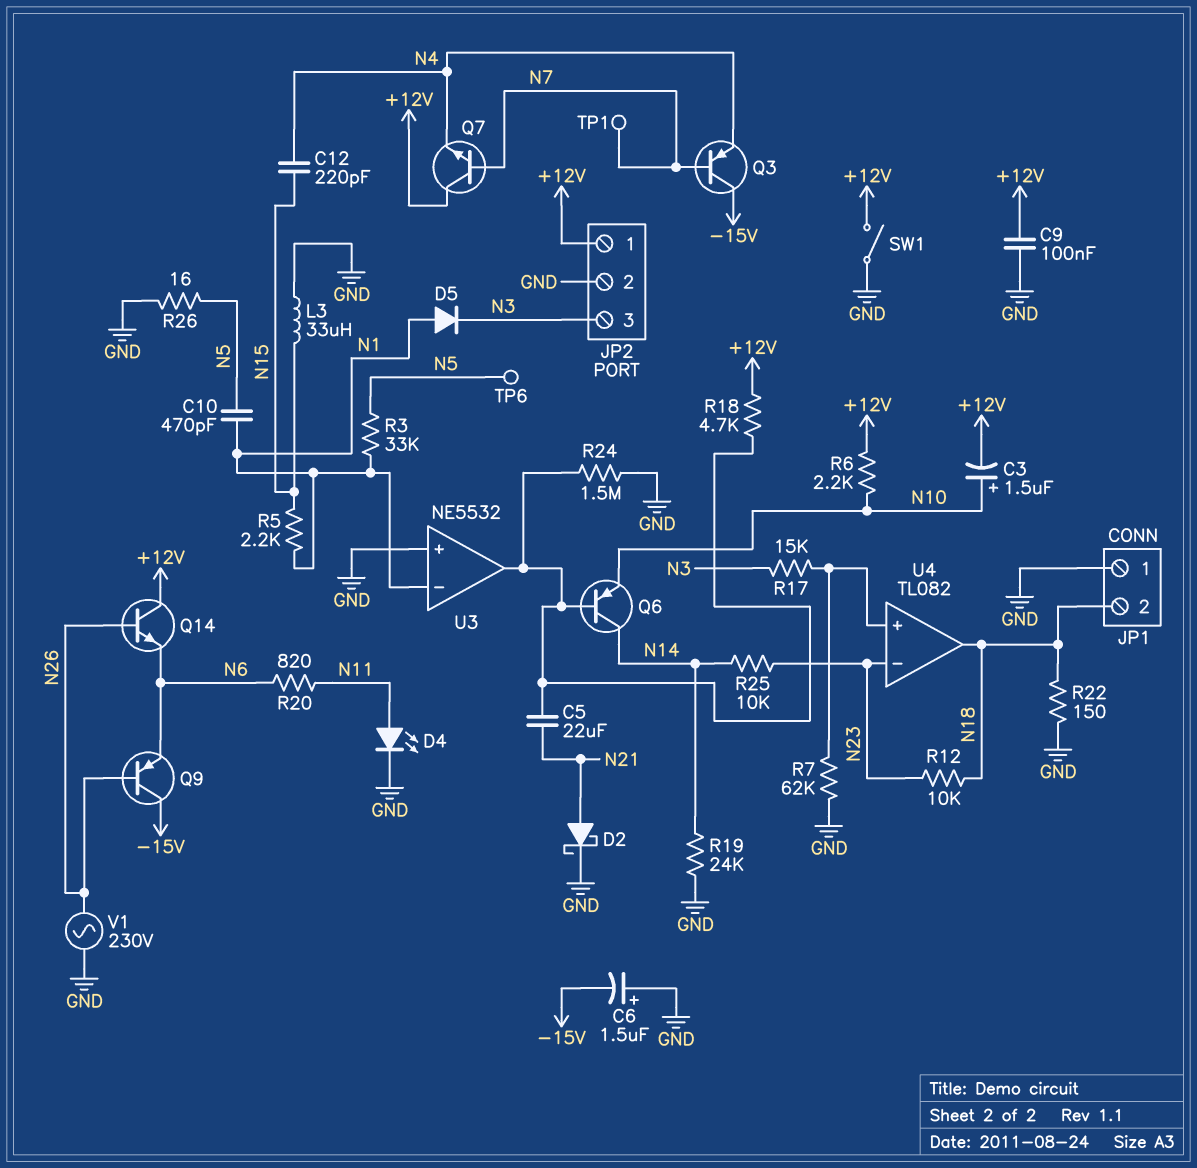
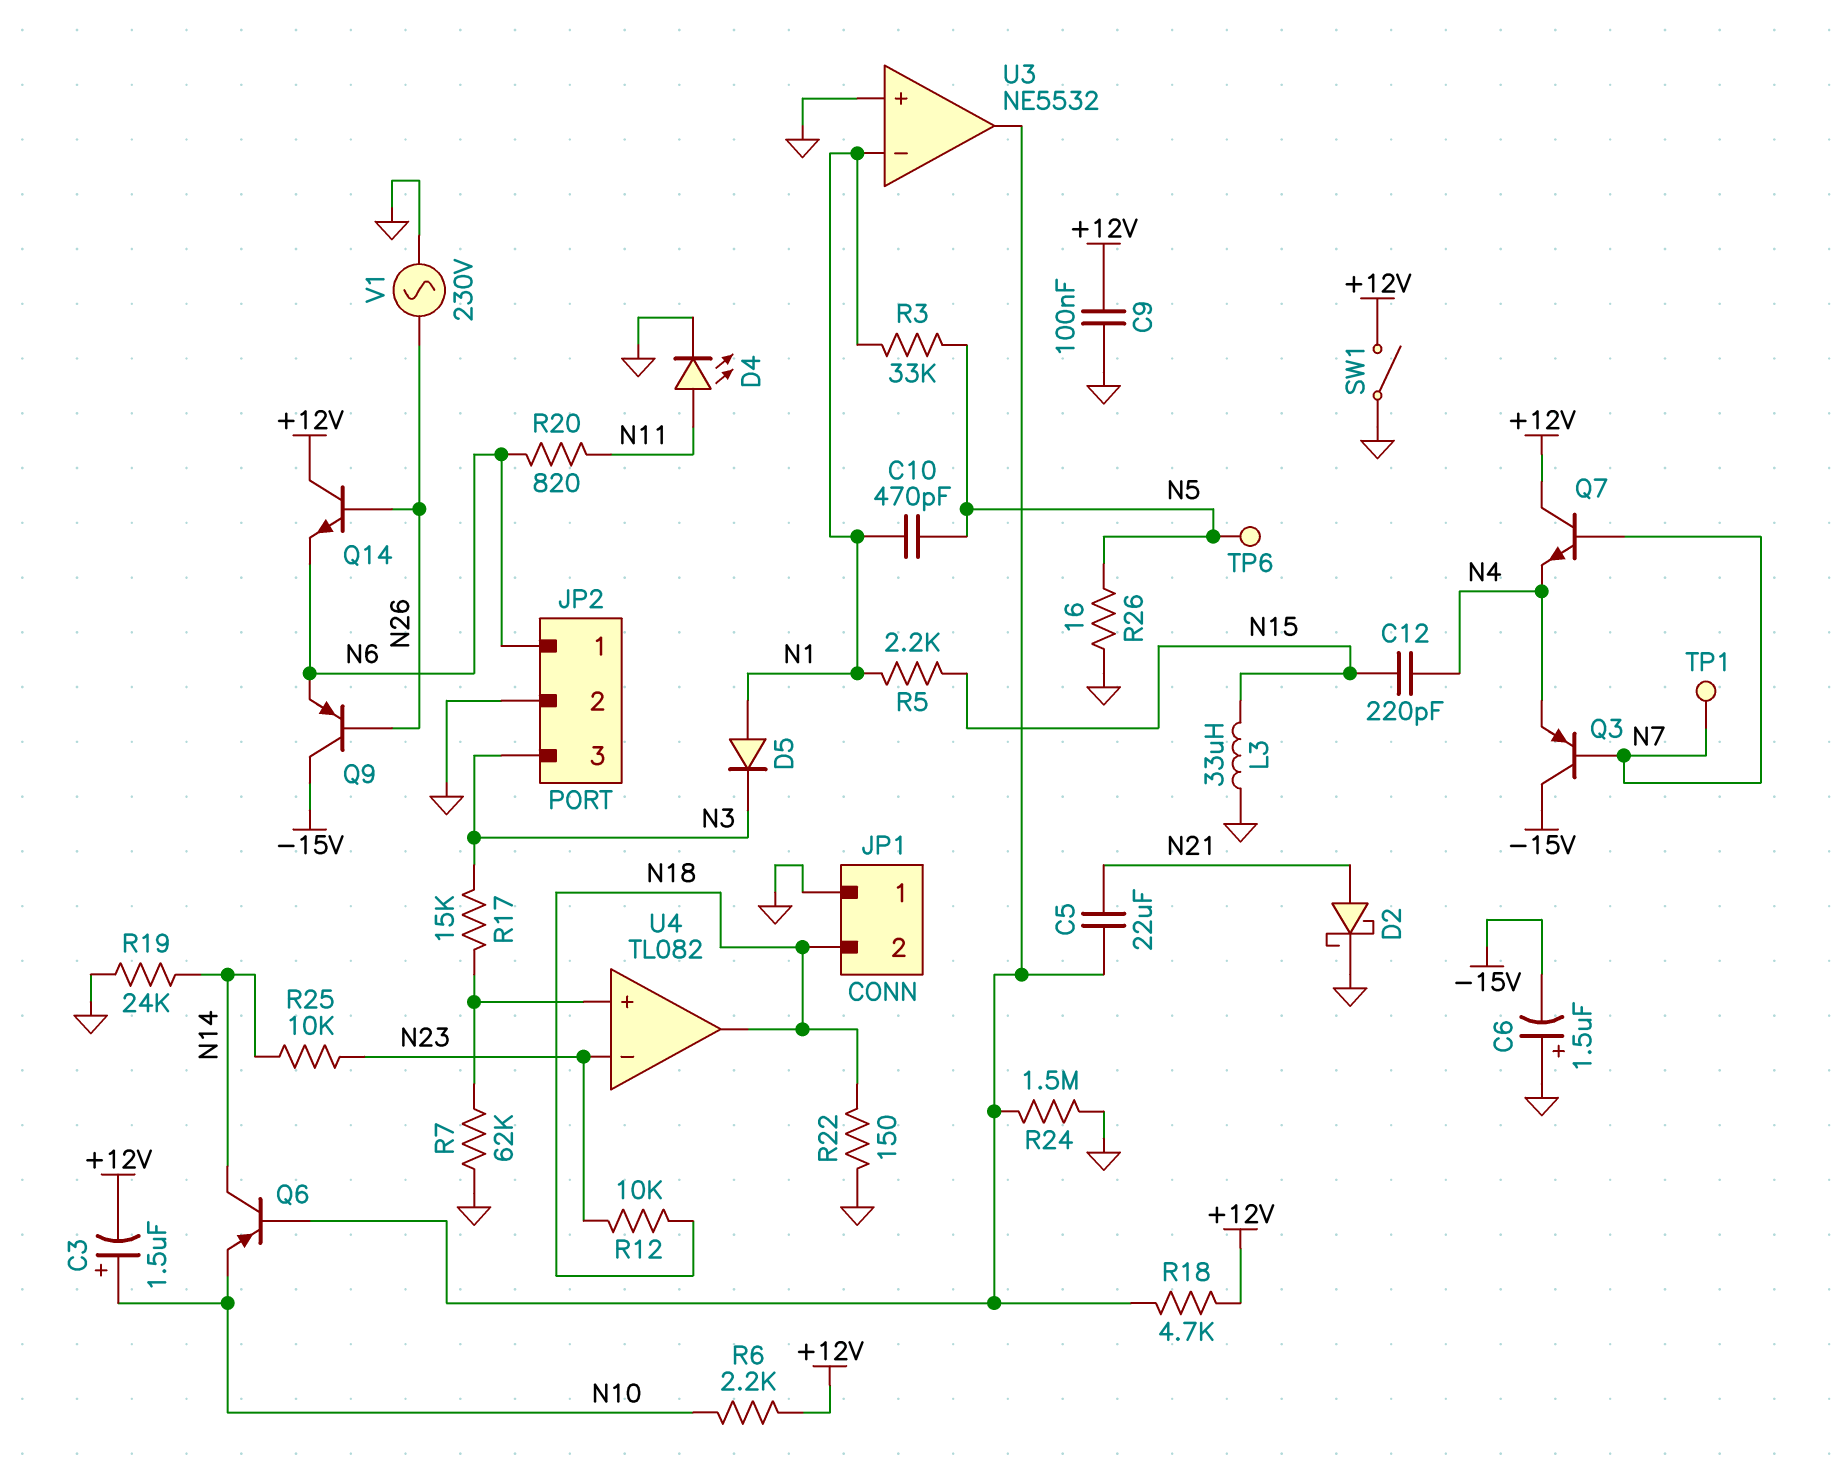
JP2 pin 1: +12V -> N6

